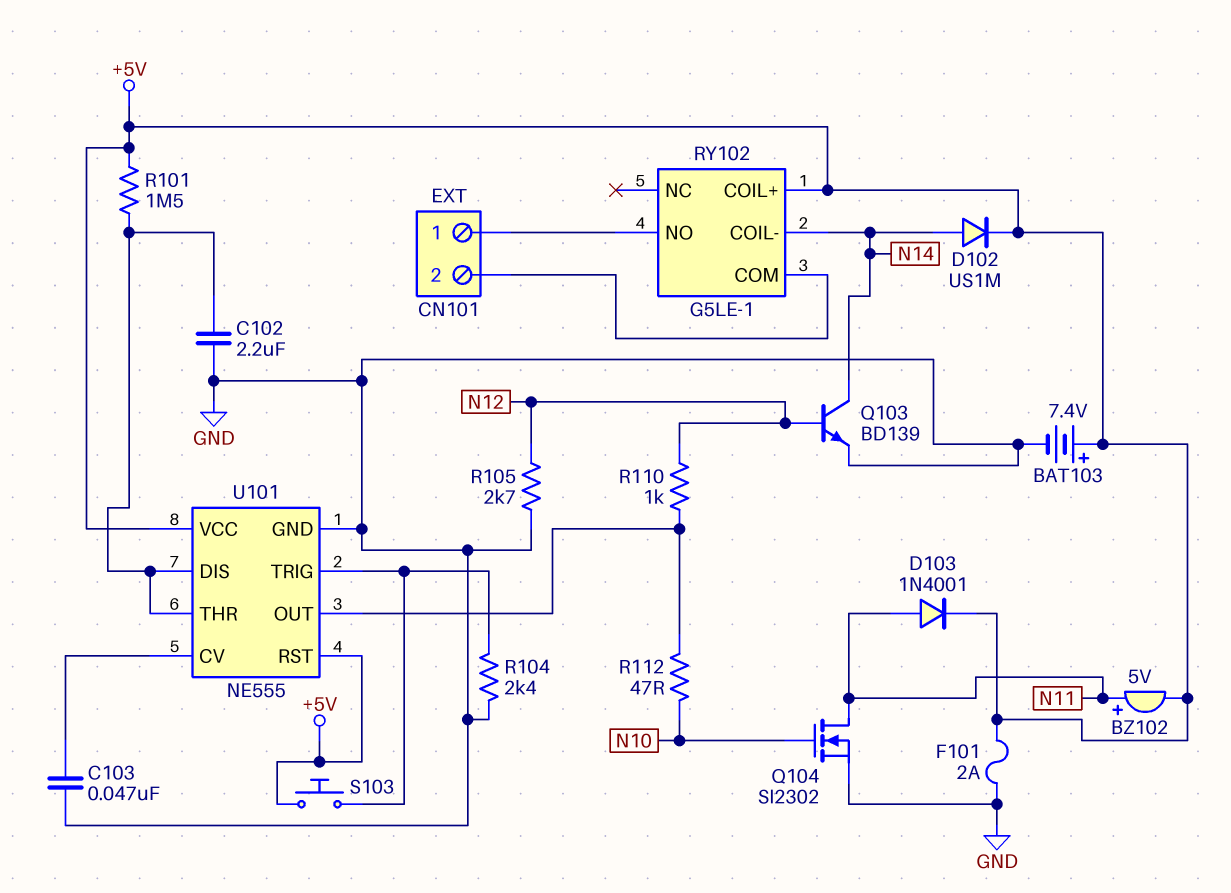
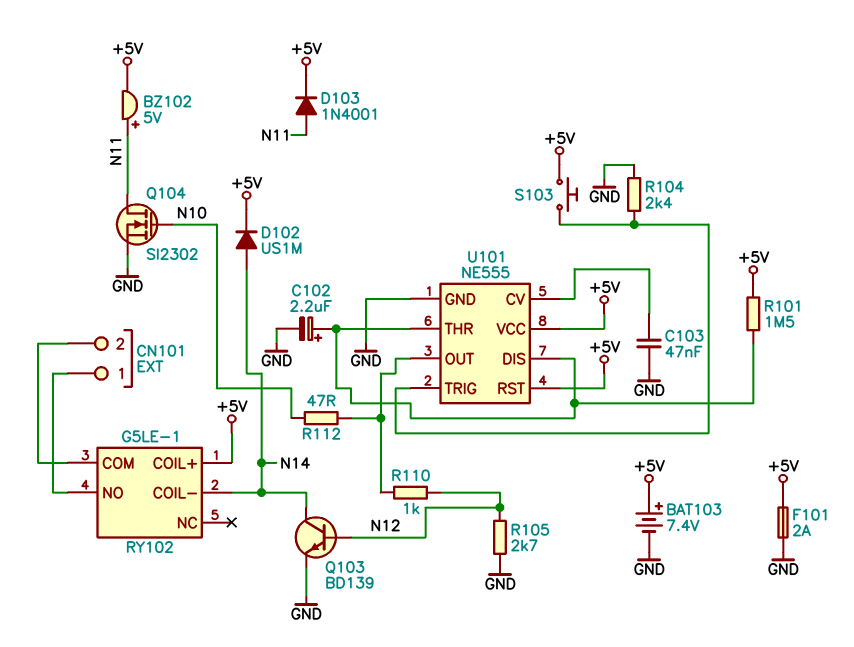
C102: 2.2uF (GND, U101/DIS) -> 2.2uF (plus U101/DIS, minus GND)

